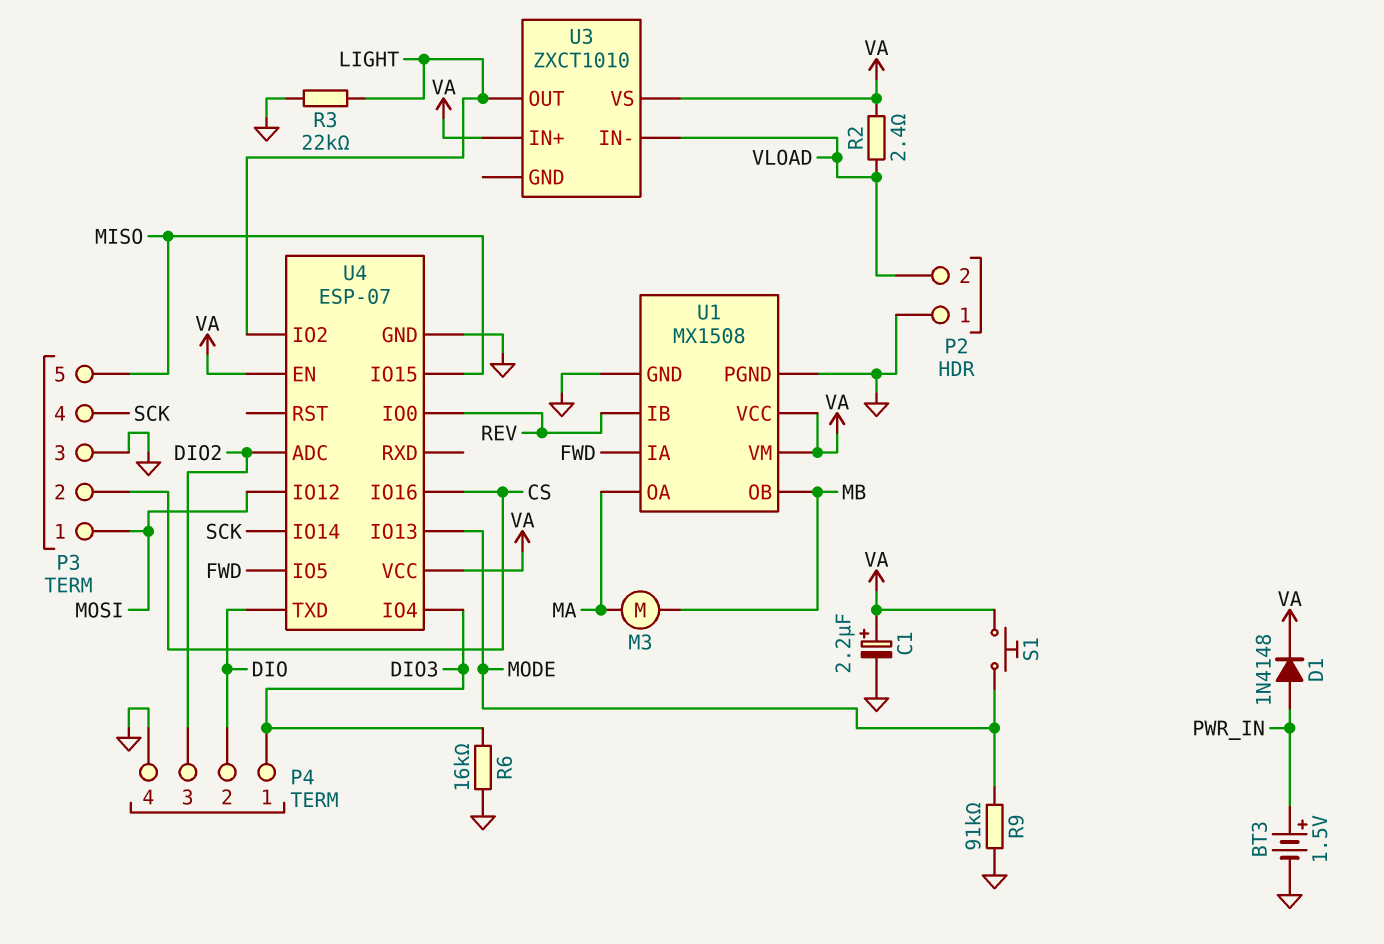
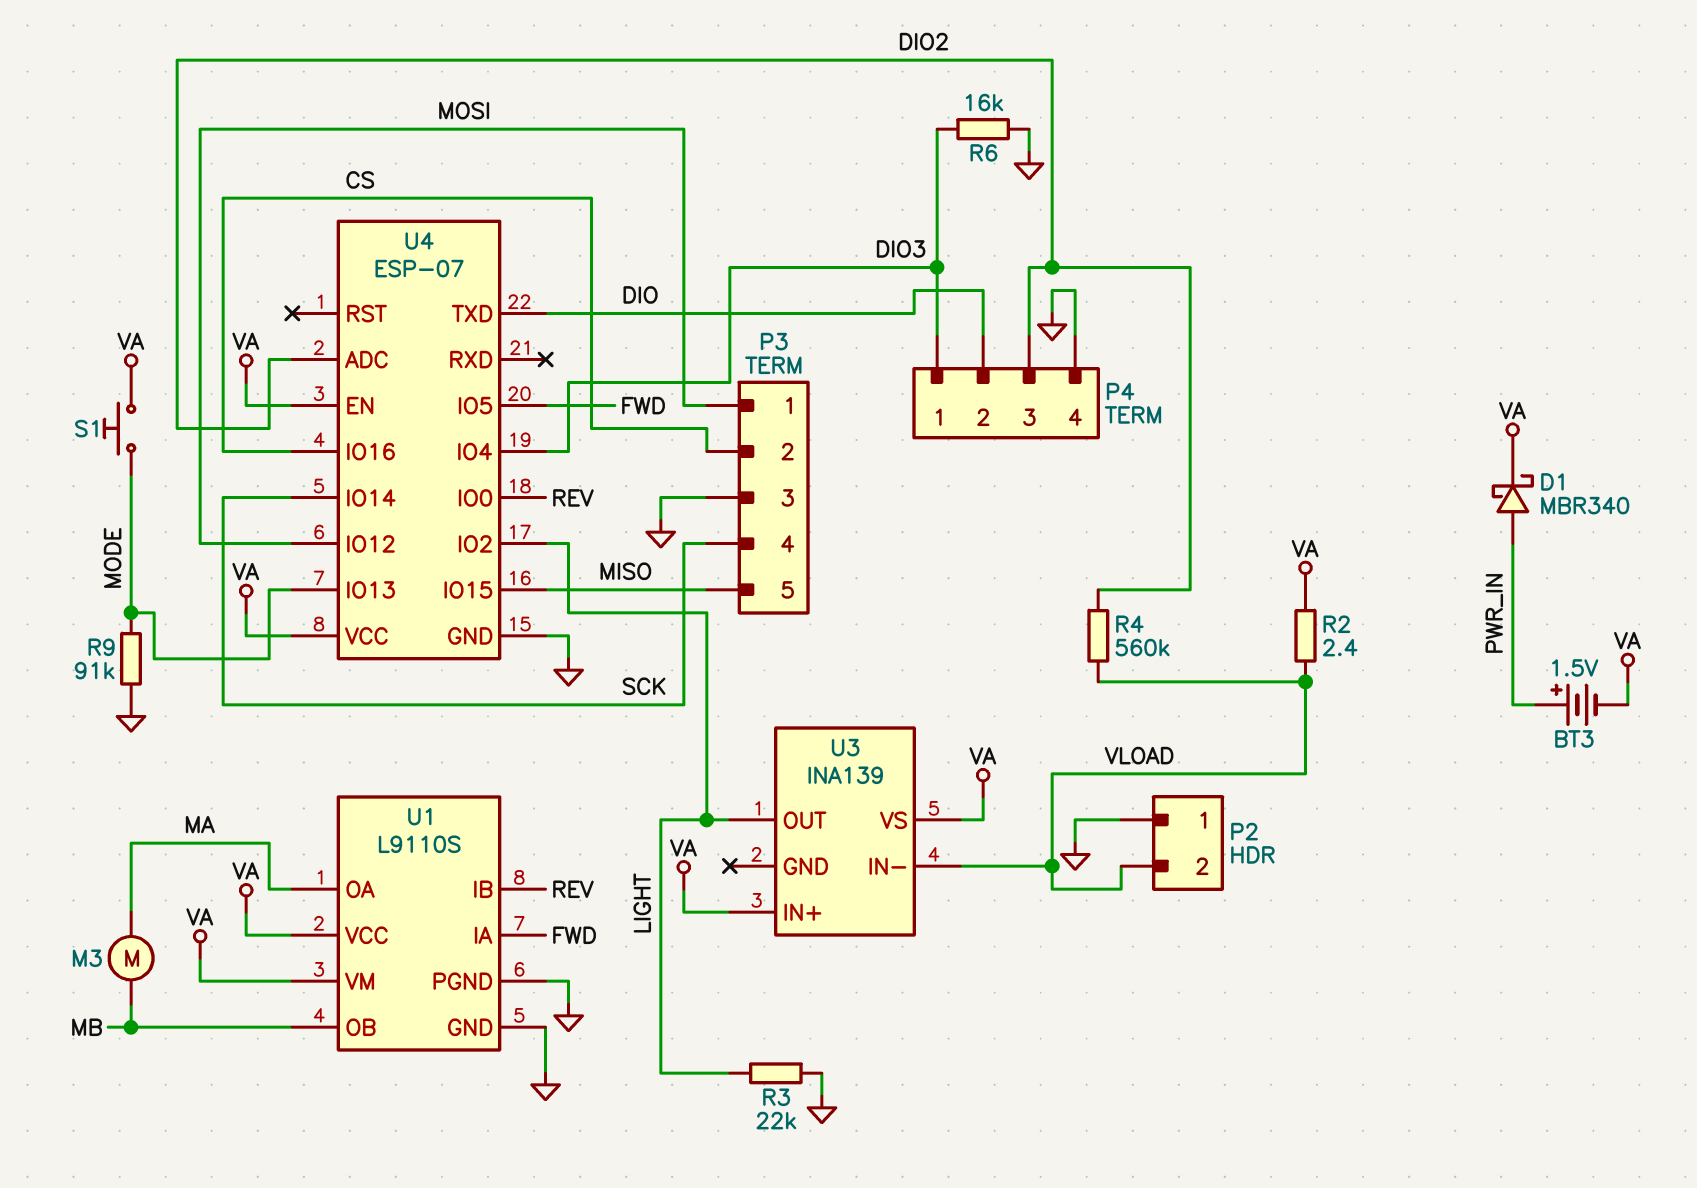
BT3: 1.5V (plus PWR_IN, minus GND) -> 1.5V (plus PWR_IN, minus VA)
C1: 2.2uF (plus VA, minus GND) -> none
D1: diode 1N4148 (A PWR_IN, K VA) -> schottky MBR340 (A PWR_IN, K VA)
R4: none -> 560k (DIO2, VLOAD)
U1: MX1508 -> L9110S
U3: ZXCT1010 -> INA139

